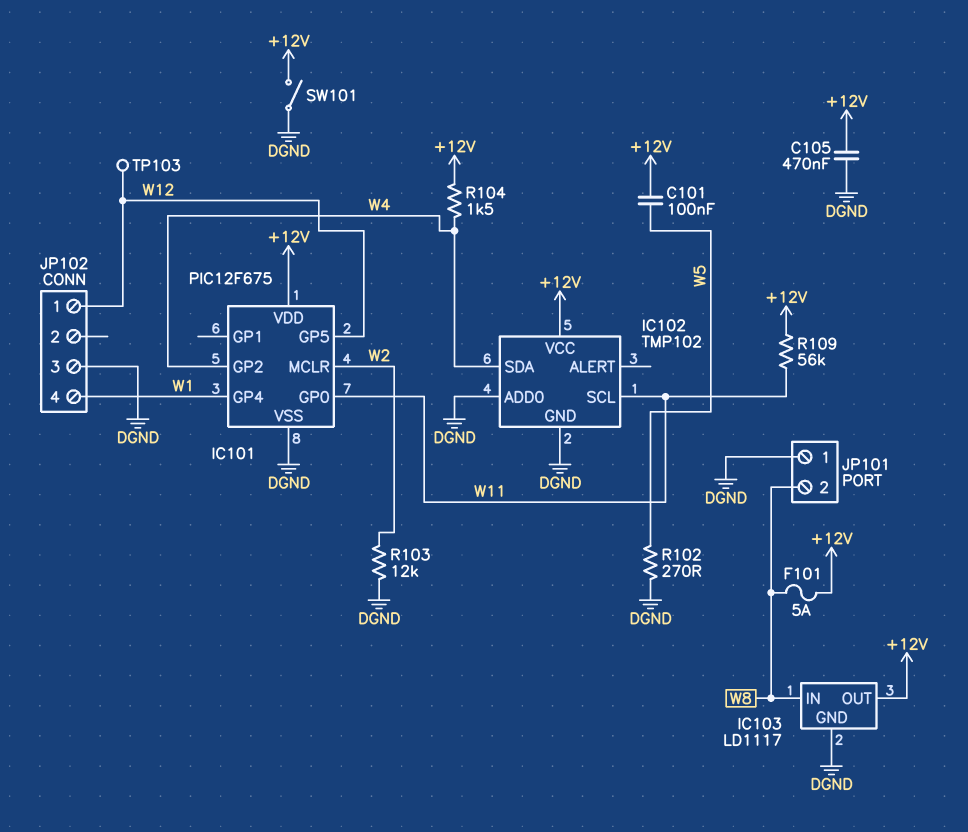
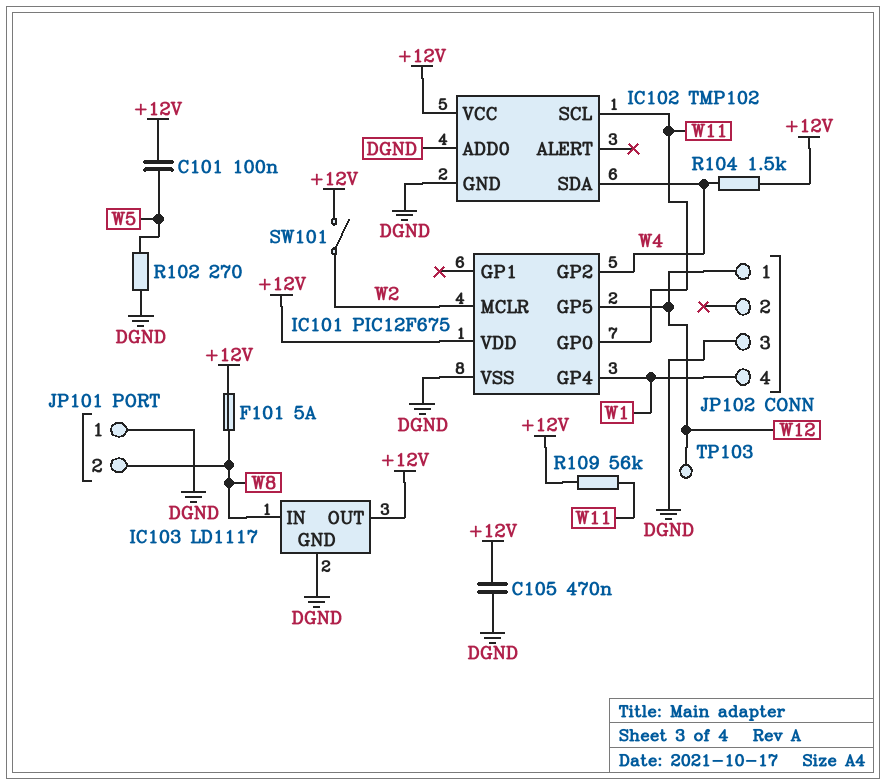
R103: 12k (DGND, W2) -> none
SW101: switch (+12V, DGND) -> switch (+12V, W2)

